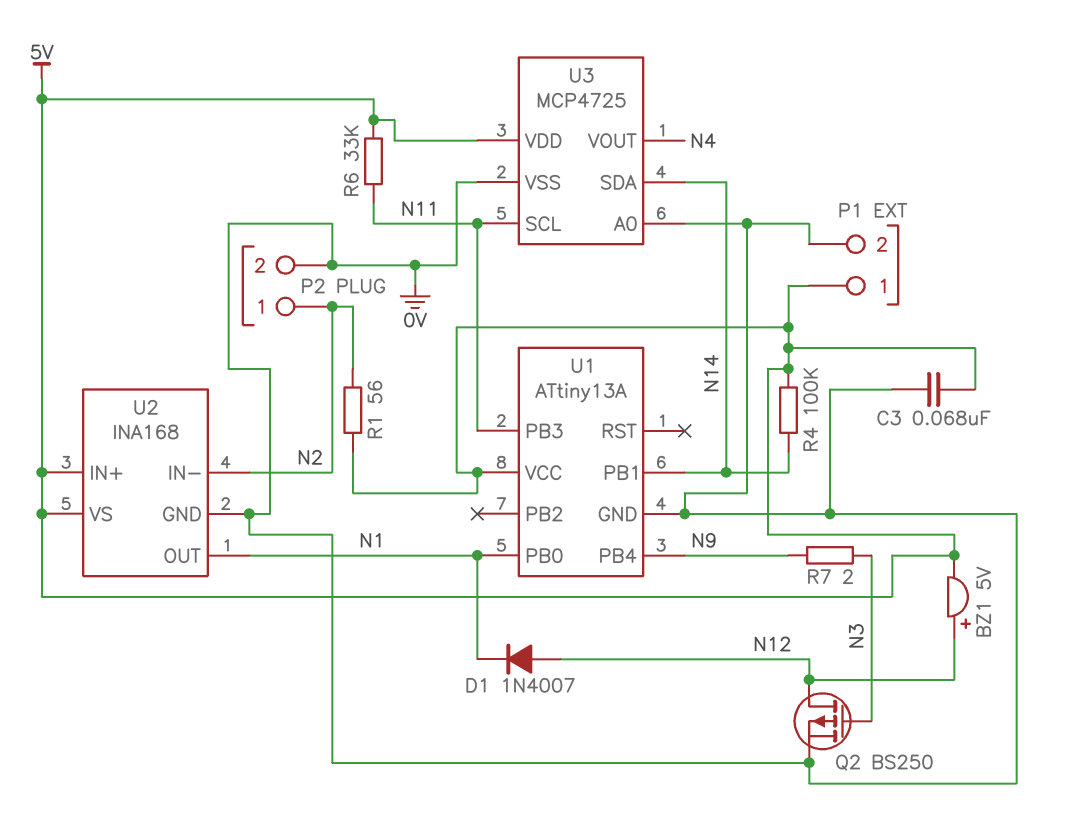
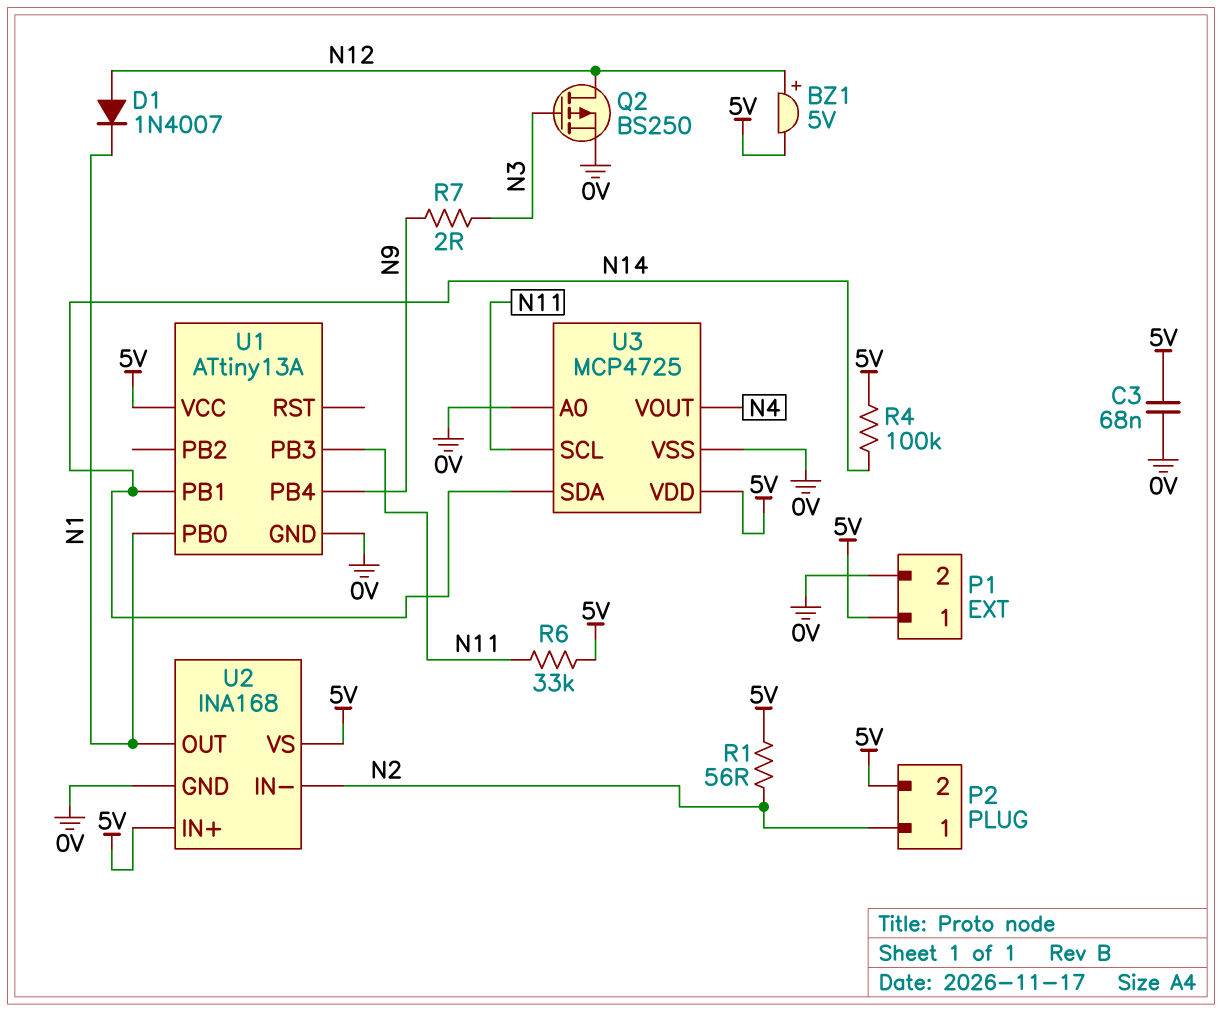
P2 pin 2: 0V -> 5V

